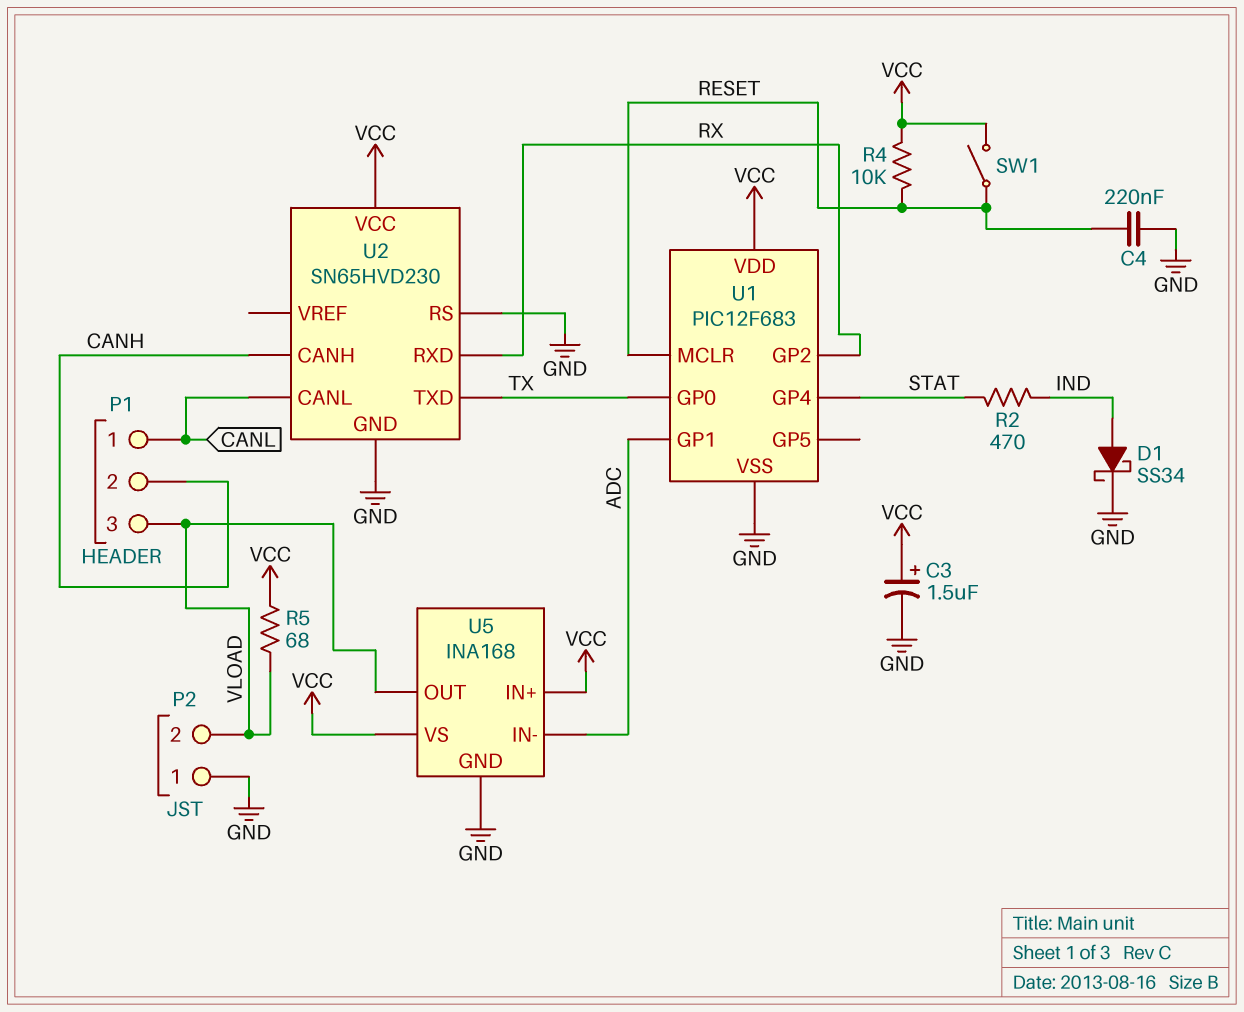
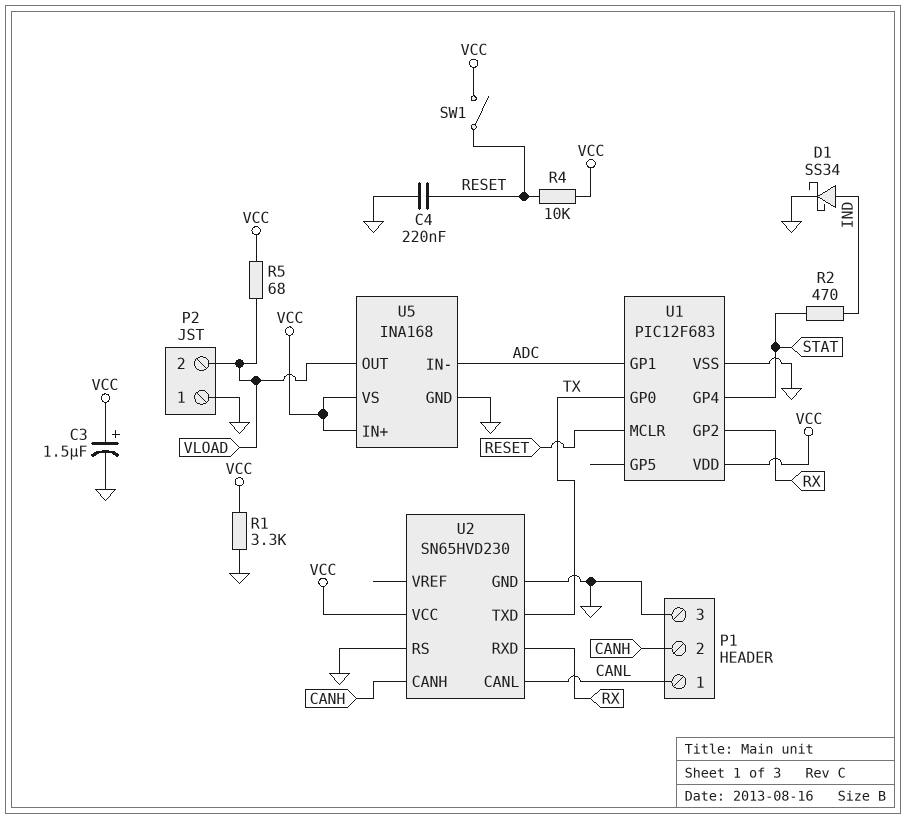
P1 pin 3: VLOAD -> GND
R1: none -> 3.3k (GND, VCC)

